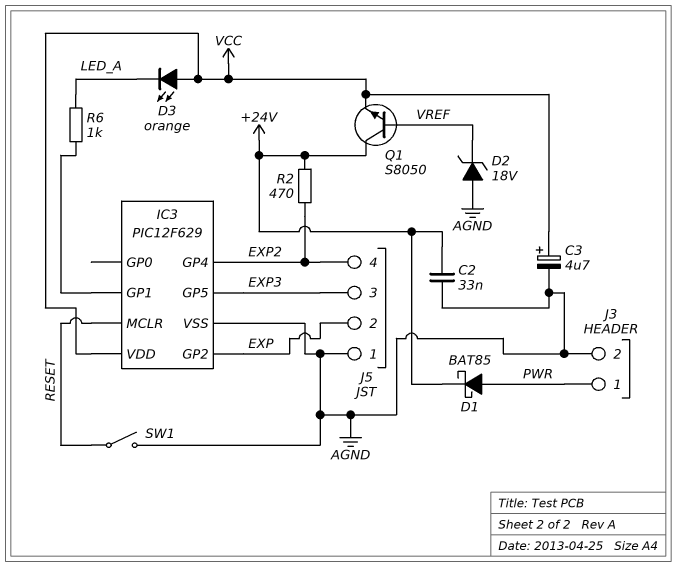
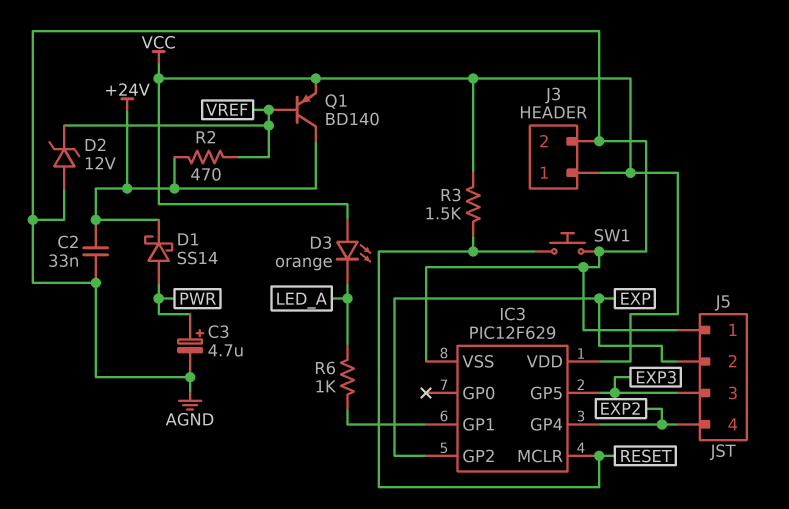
C3: 4.7uF (plus VCC, minus AGND) -> 4.7uF (plus PWR, minus AGND)
D1: schottky BAT85 (A PWR, K +24V) -> schottky SS14 (A PWR, K +24V)
D2: zener 18V (A AGND, K VREF) -> zener 12V (A AGND, K VREF)
J3 pin 1: PWR -> VCC
Q1: NPN S8050 (B VREF, C +24V, E VCC) -> PNP BD140 (B VREF, C +24V, E VCC)
R2: 470 (+24V, EXP2) -> 470 (+24V, VREF)
R3: none -> 1.5k (RESET, VCC)
SW1: switch (AGND, RESET) -> button (AGND, RESET)

